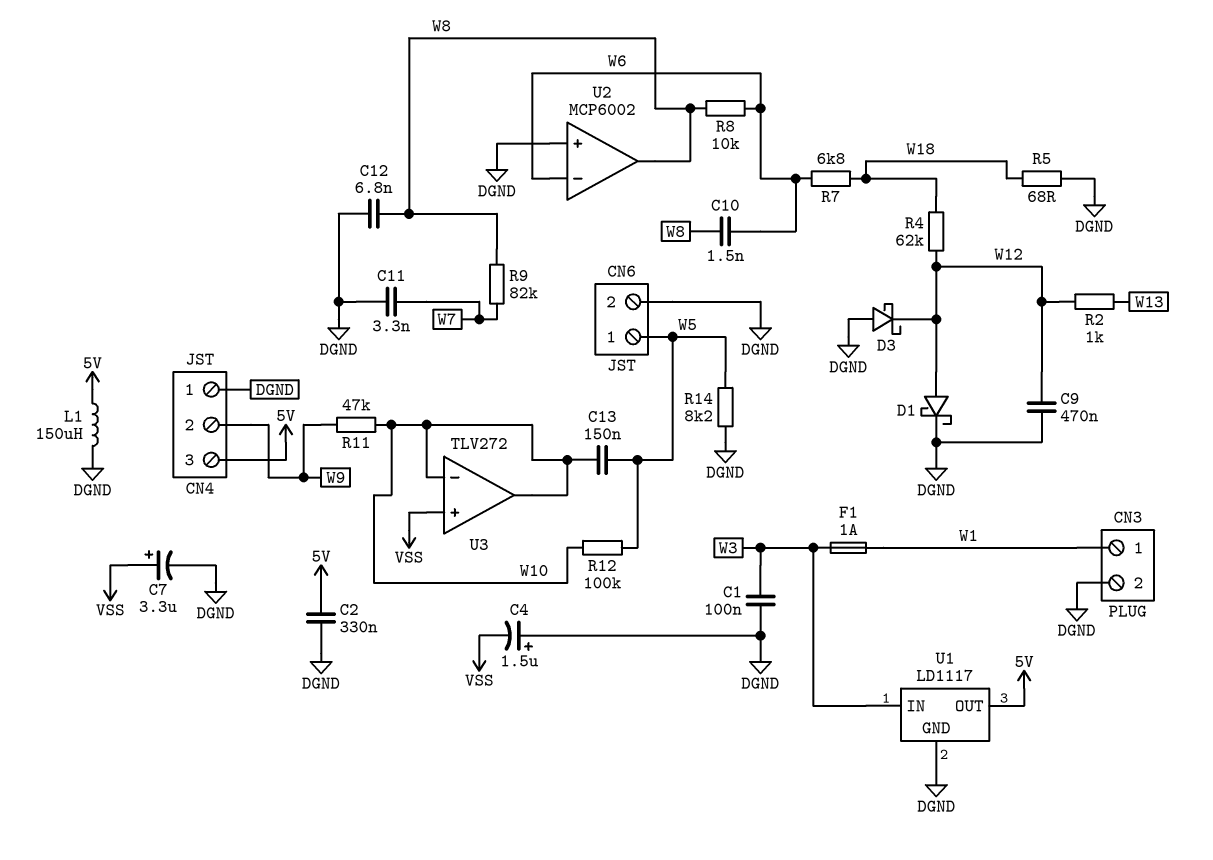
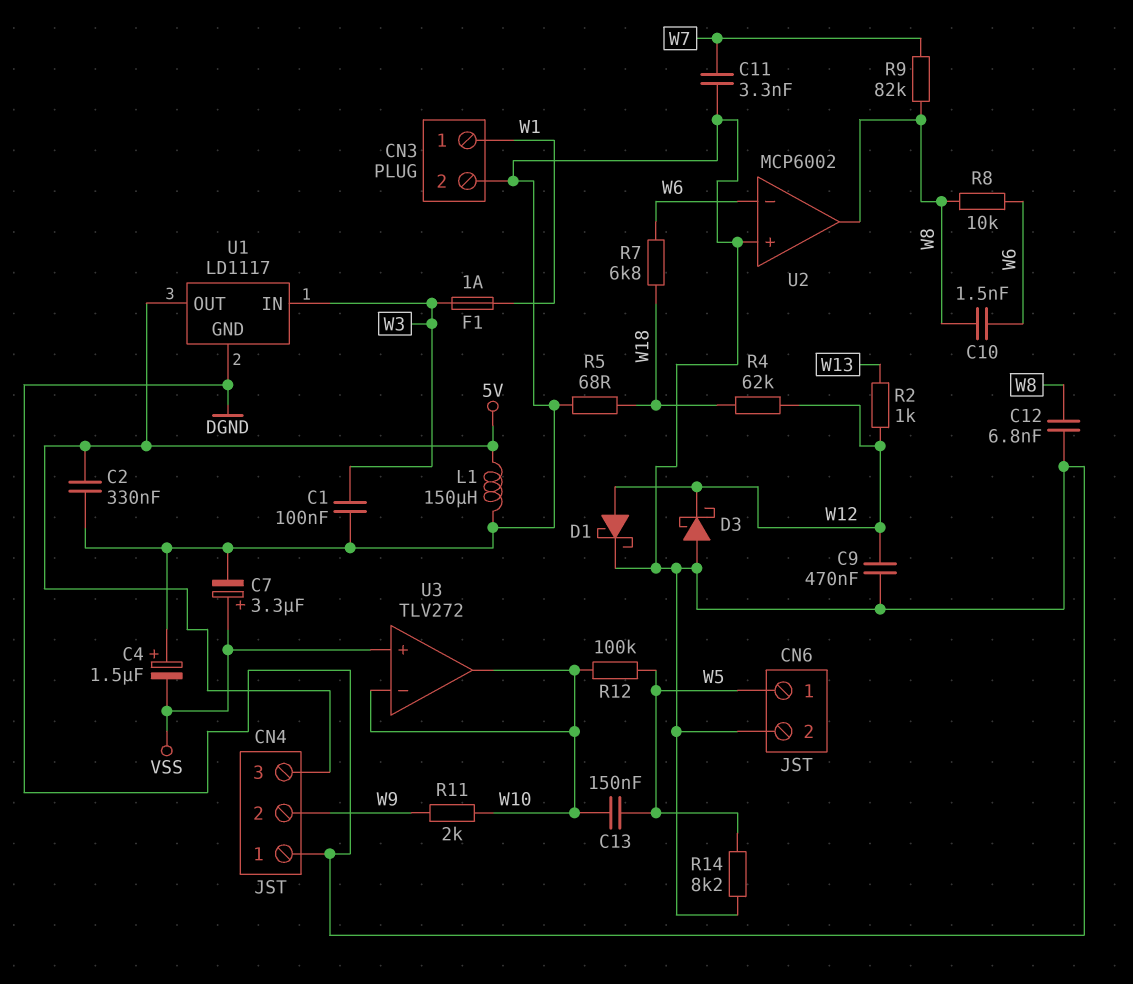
R11: 47k (W9, W10) -> 2k (W9, W10)

